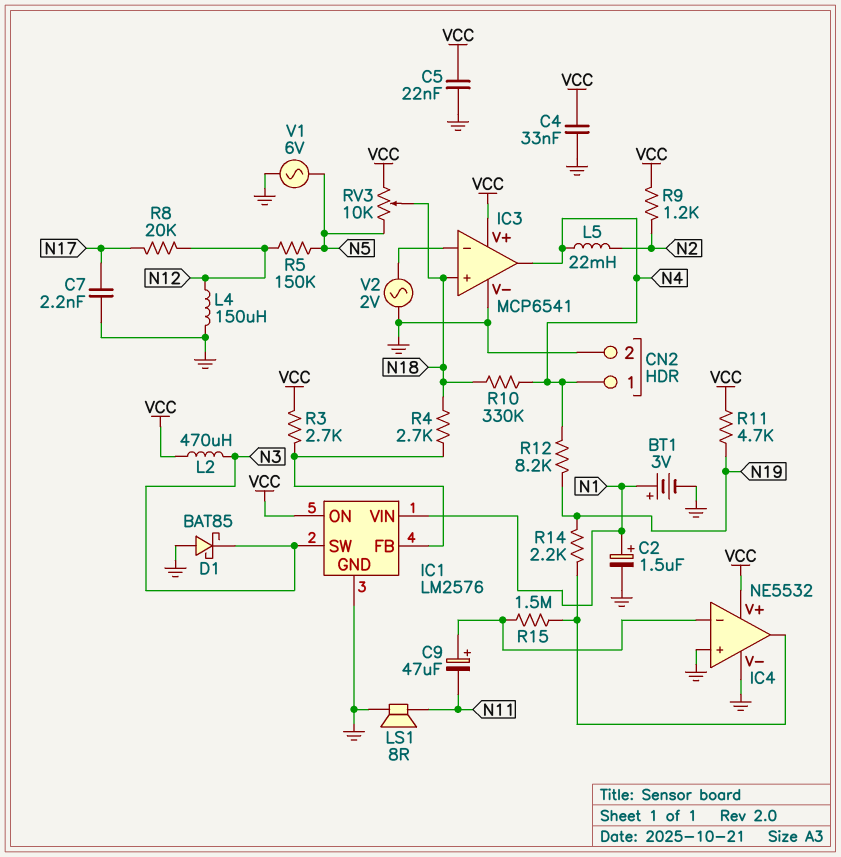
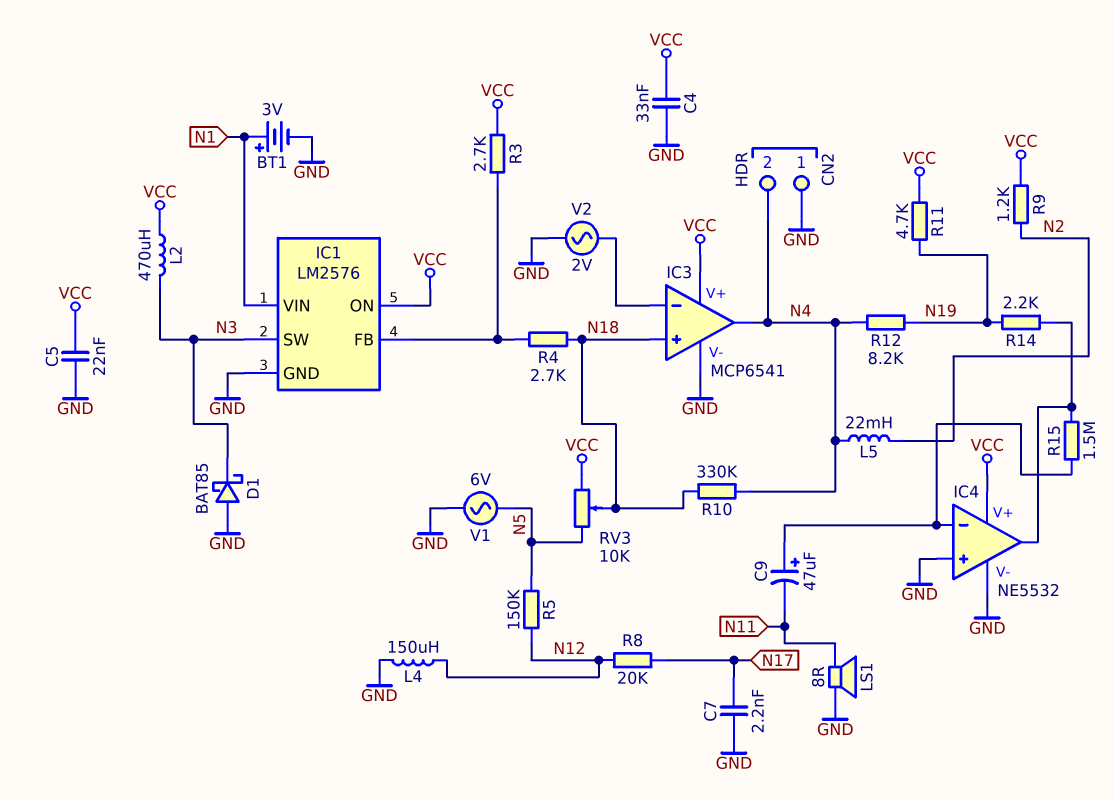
C2: 1.5uF (plus N1, minus GND) -> none
CN2 pin 1: N4 -> GND
CN2 pin 2: GND -> N4

